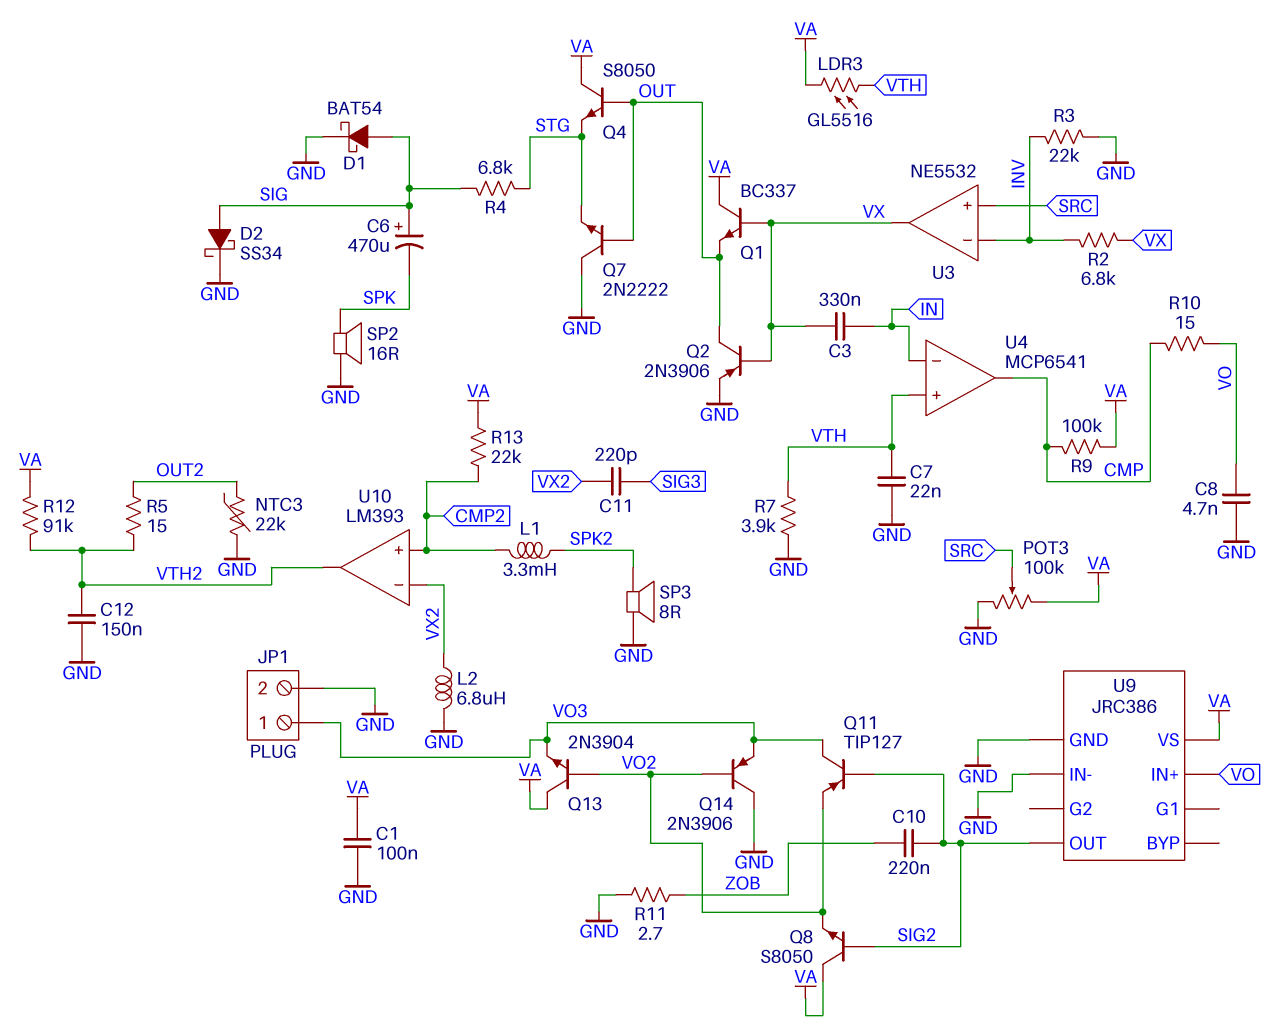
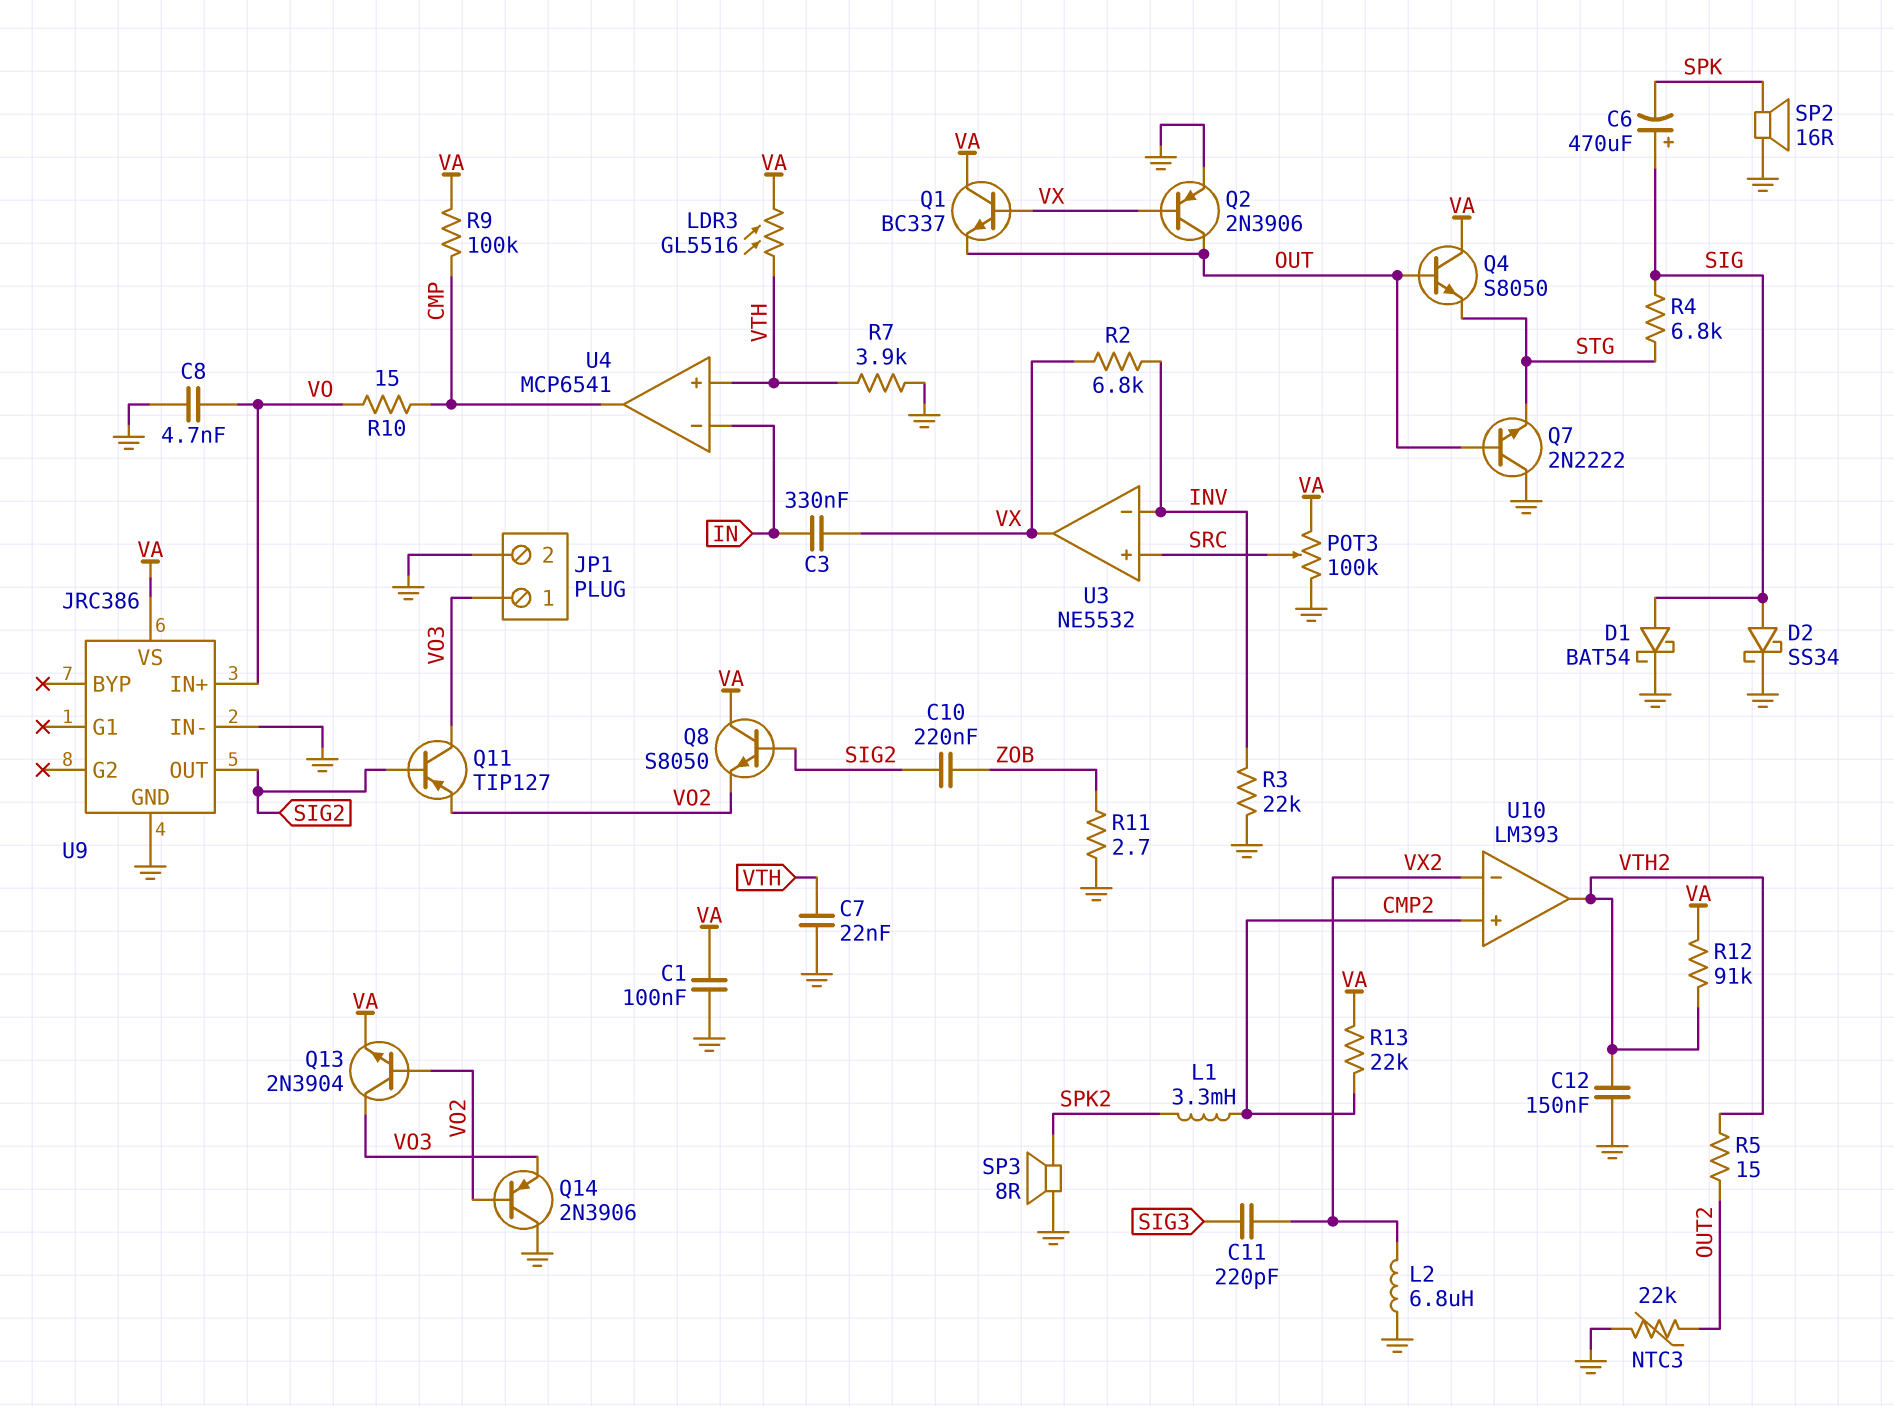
Q13: NPN 2N3904 (B VO2, C VA, E VO3) -> NPN 2N3904 (B VO2, C VO3, E VA)

